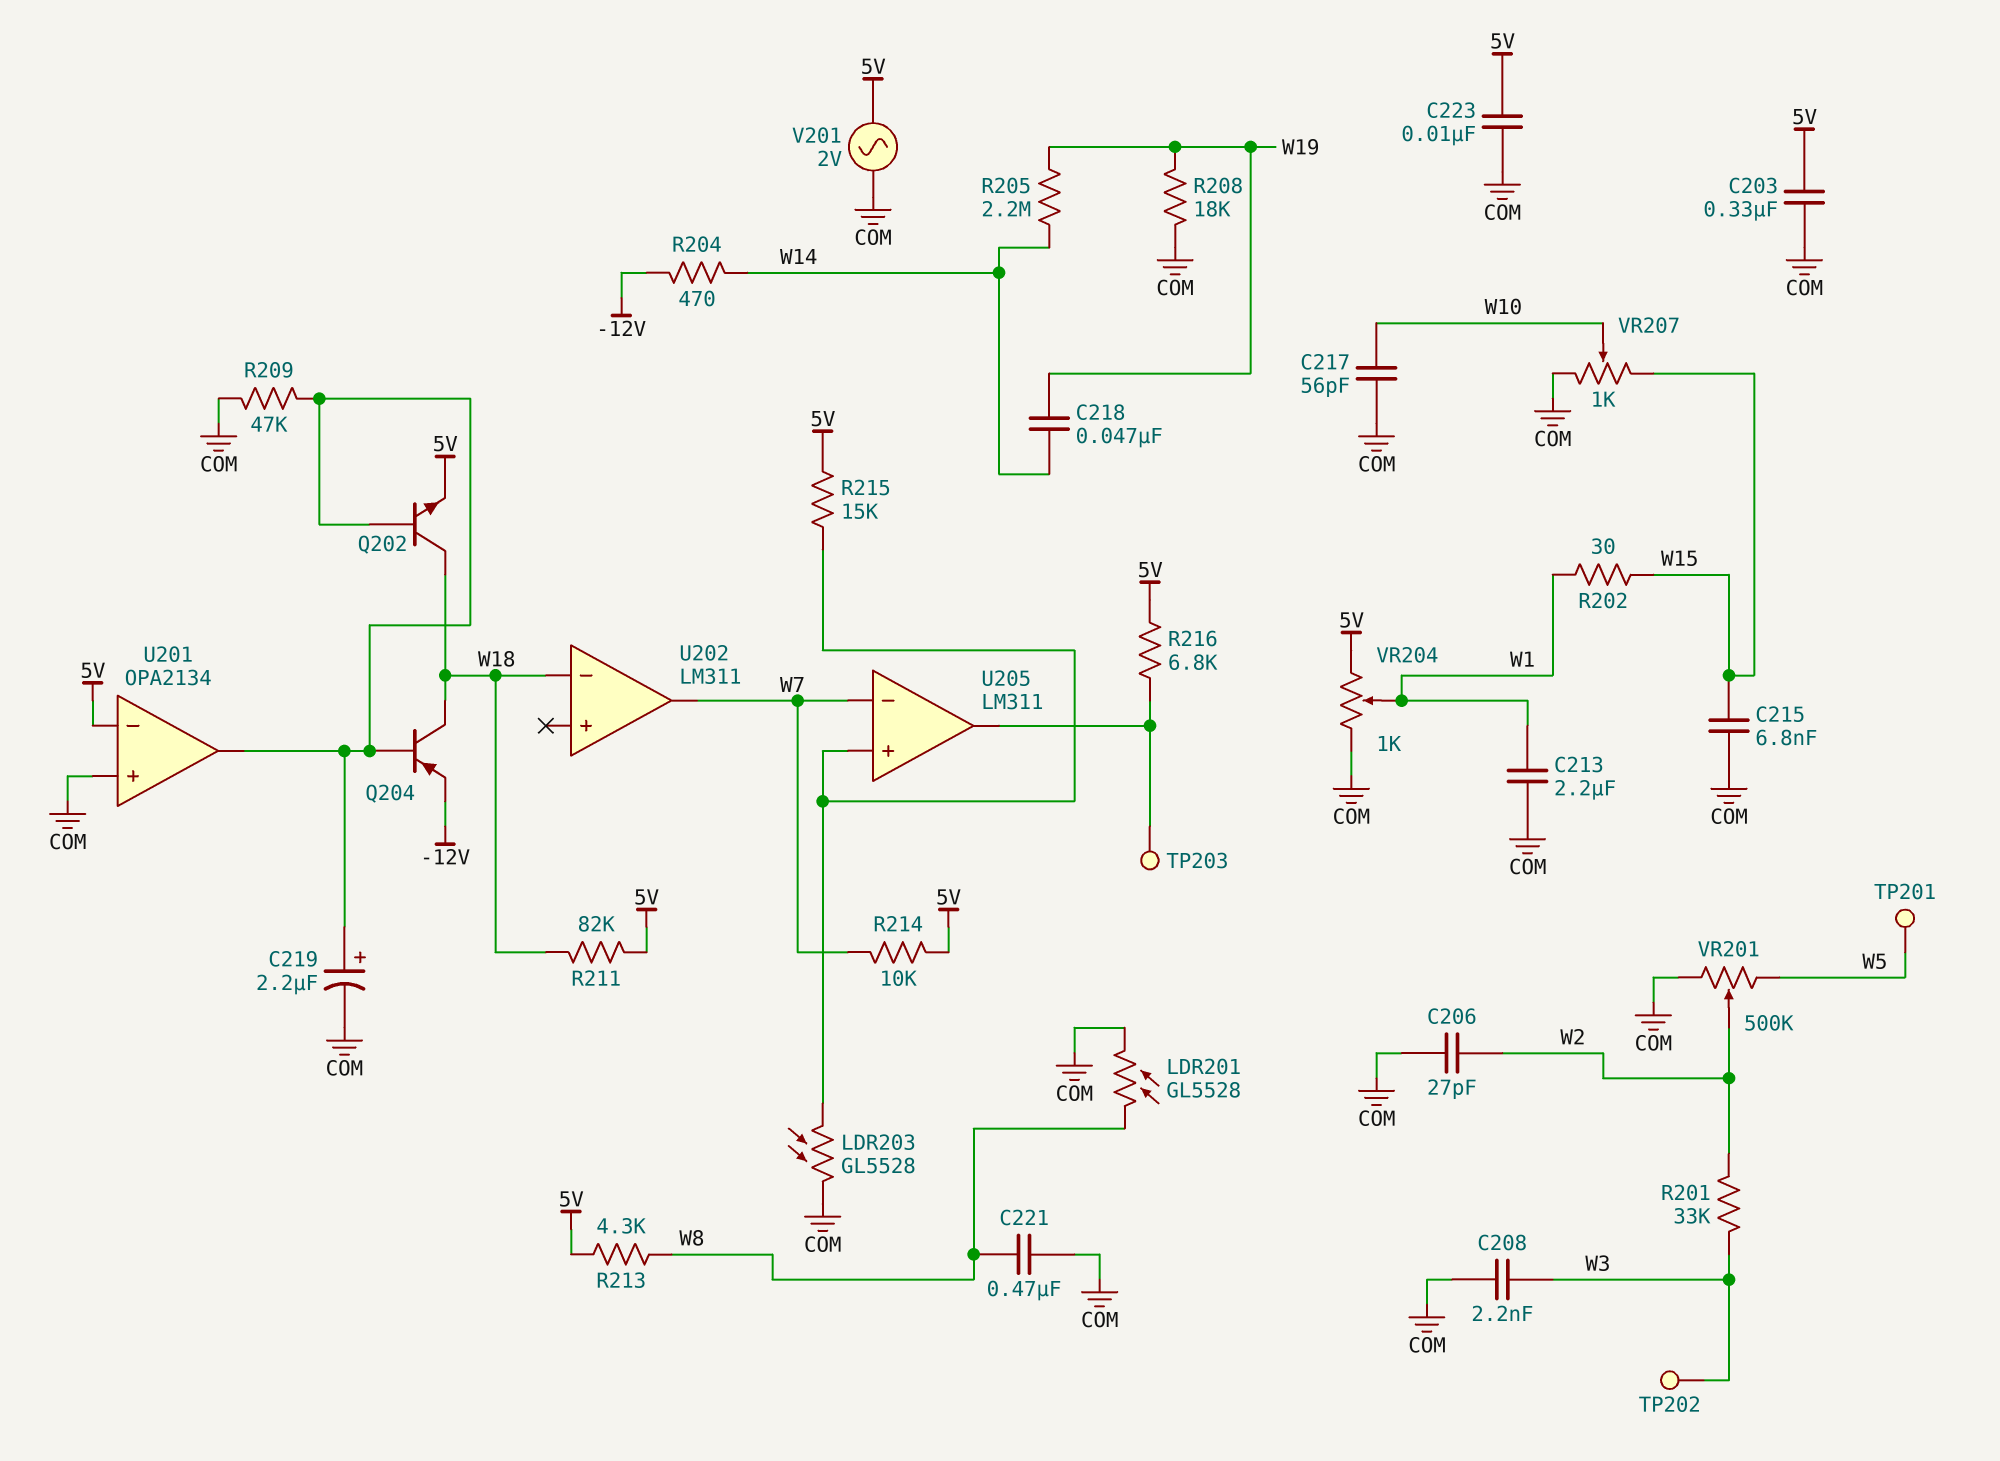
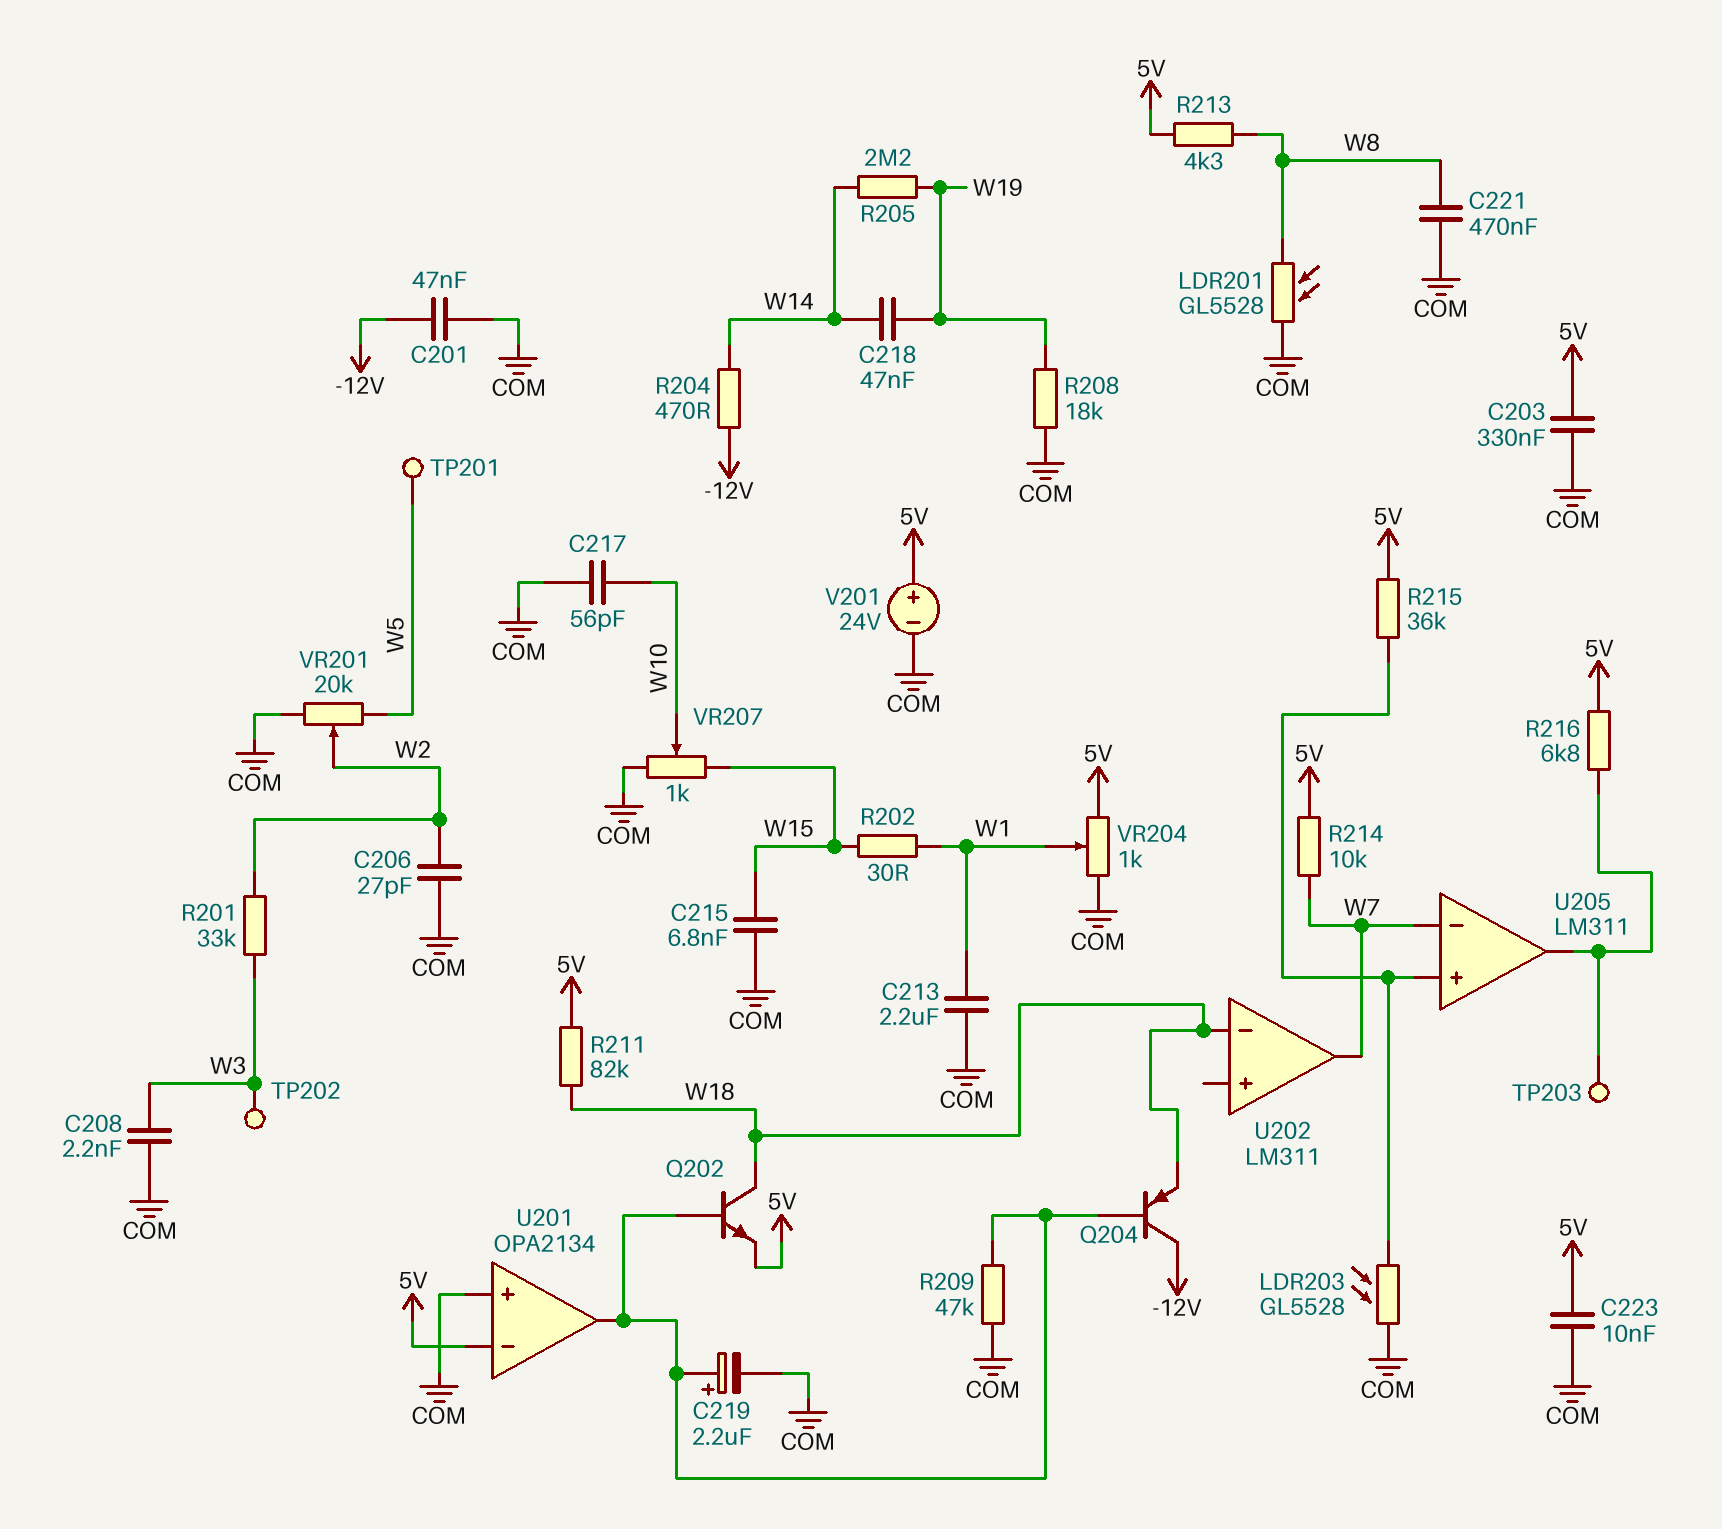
C201: none -> 47nF (-12V, COM)
Q204: PNP (B U201/out, C W18, E -12V) -> PNP (B U201/out, C -12V, E W18)
R215: 15k (5V, U205/in+) -> 36k (5V, U205/in+)
V201: AC 2V (5V, COM) -> 24V (plus 5V, minus COM)
VR201: 500k (COM, W5, wiper W2) -> 20k (COM, W5, wiper W2)

